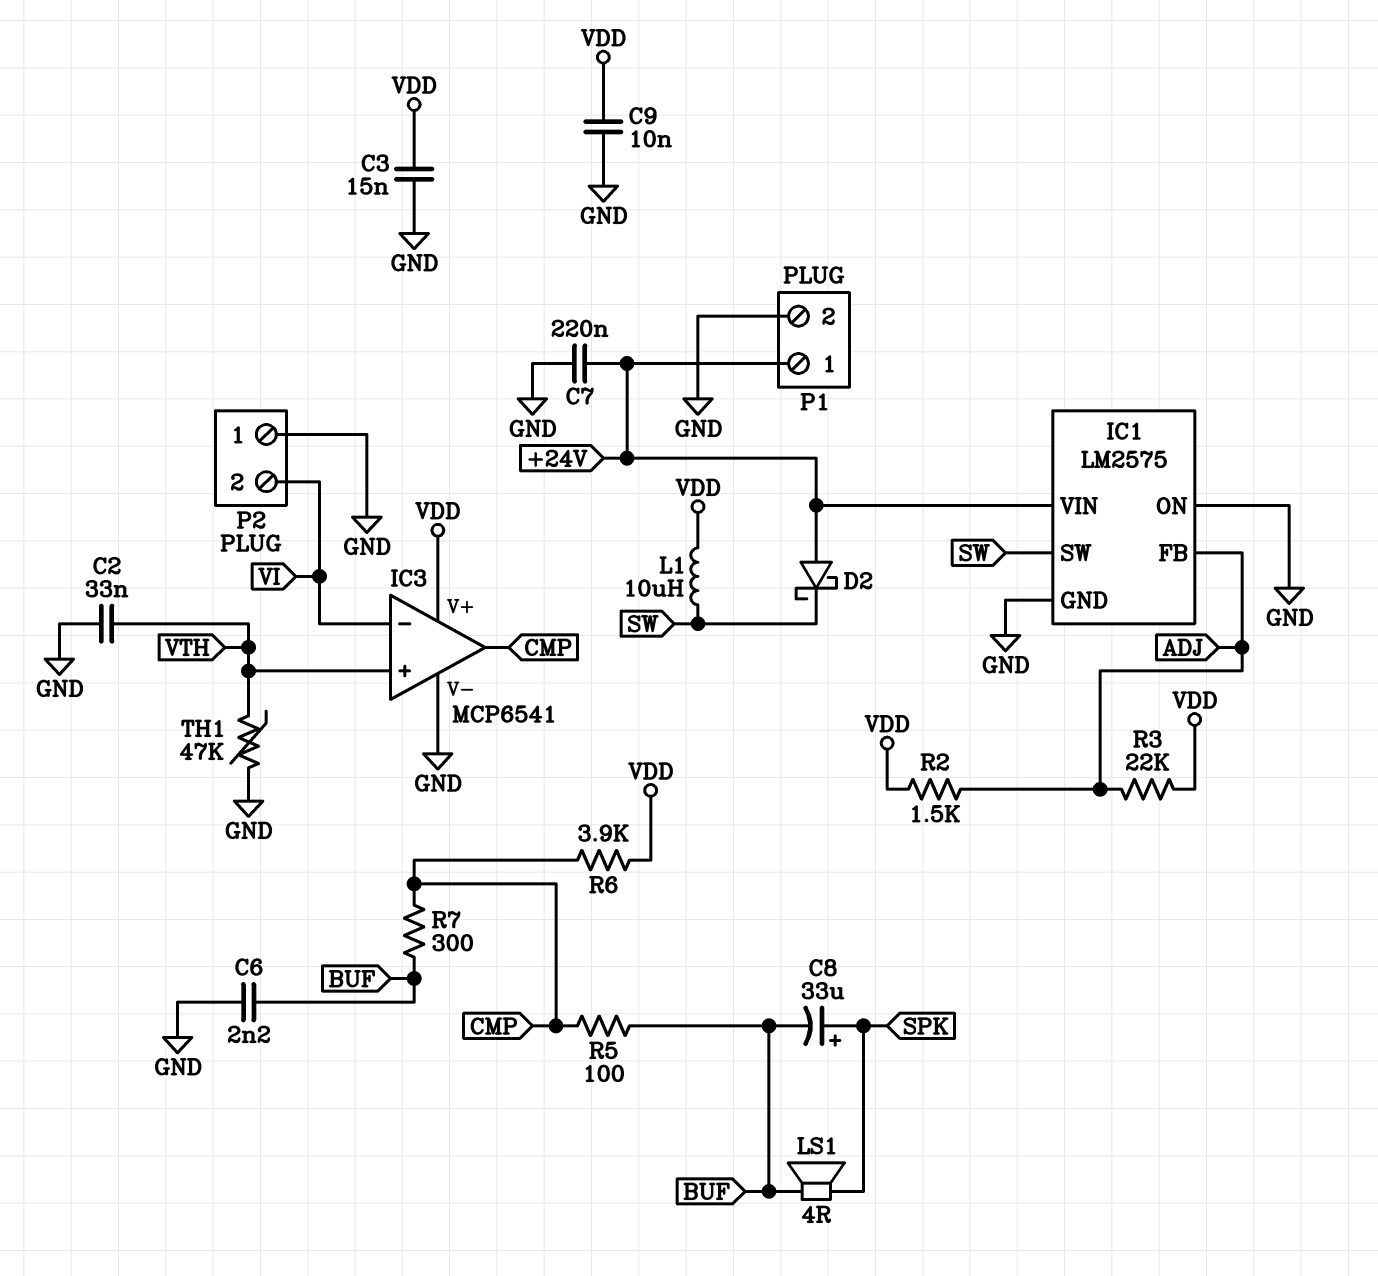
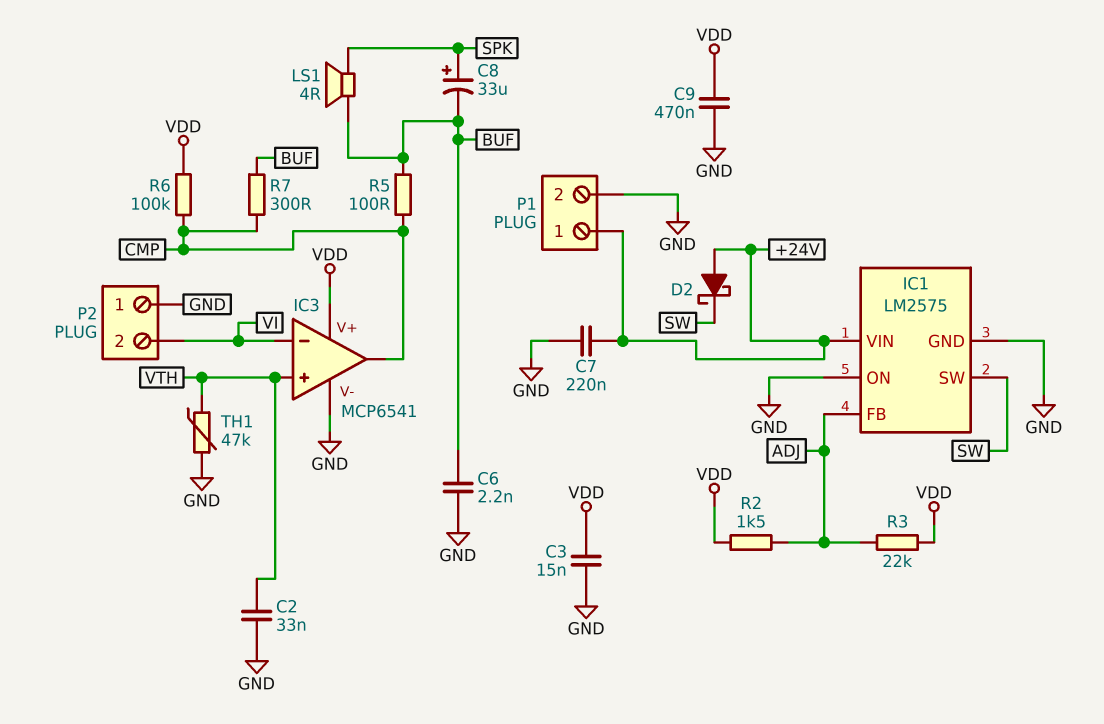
C9: 10nF (GND, VDD) -> 470nF (GND, VDD)
L1: 10uH (SW, VDD) -> none
R6: 3.9k (CMP, VDD) -> 100k (CMP, VDD)

